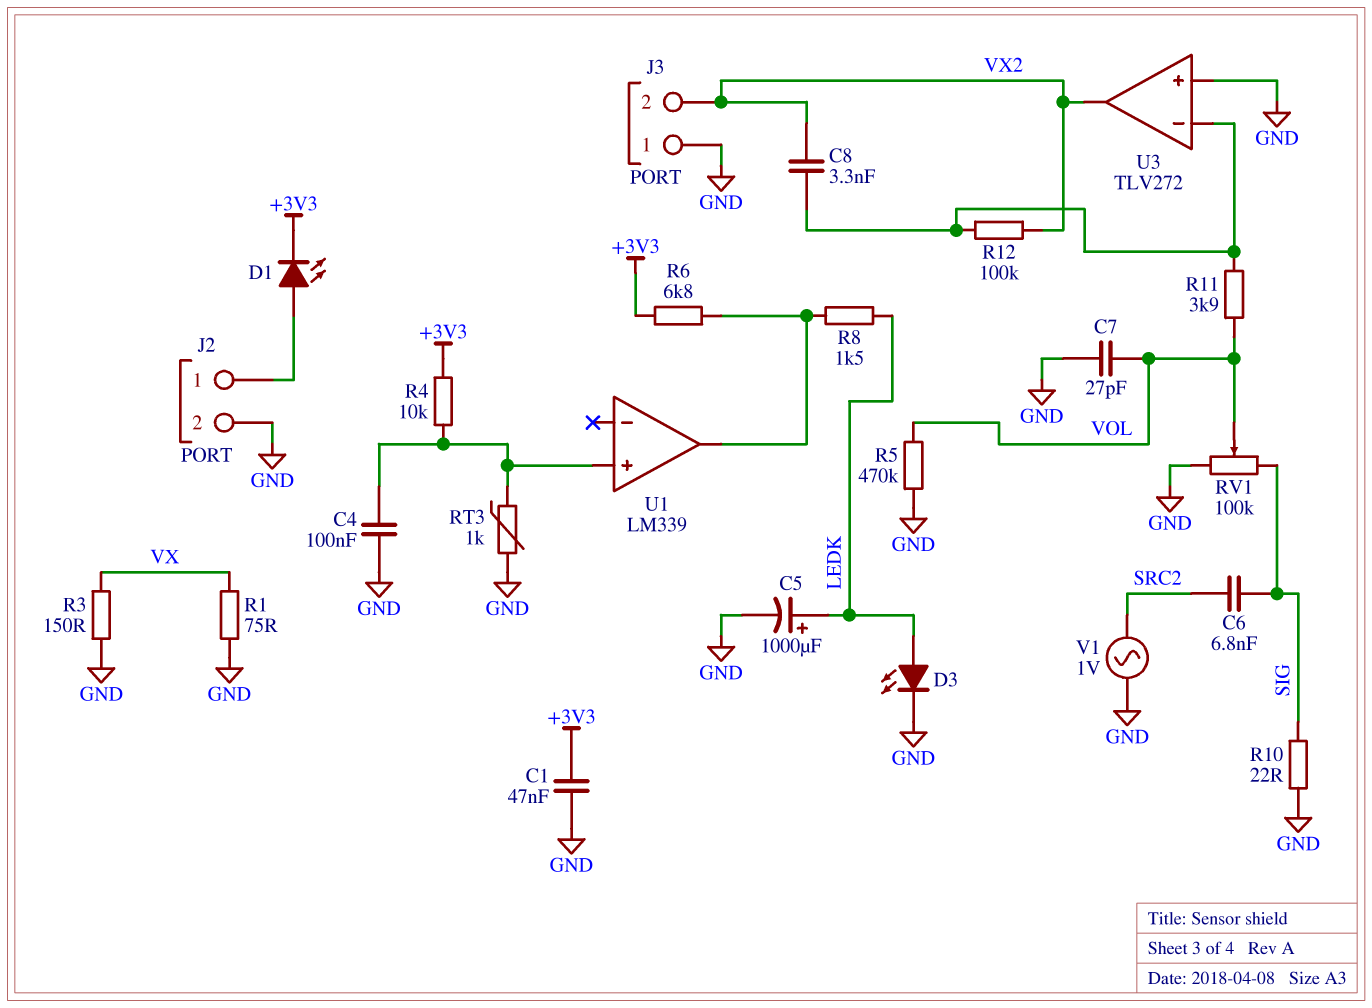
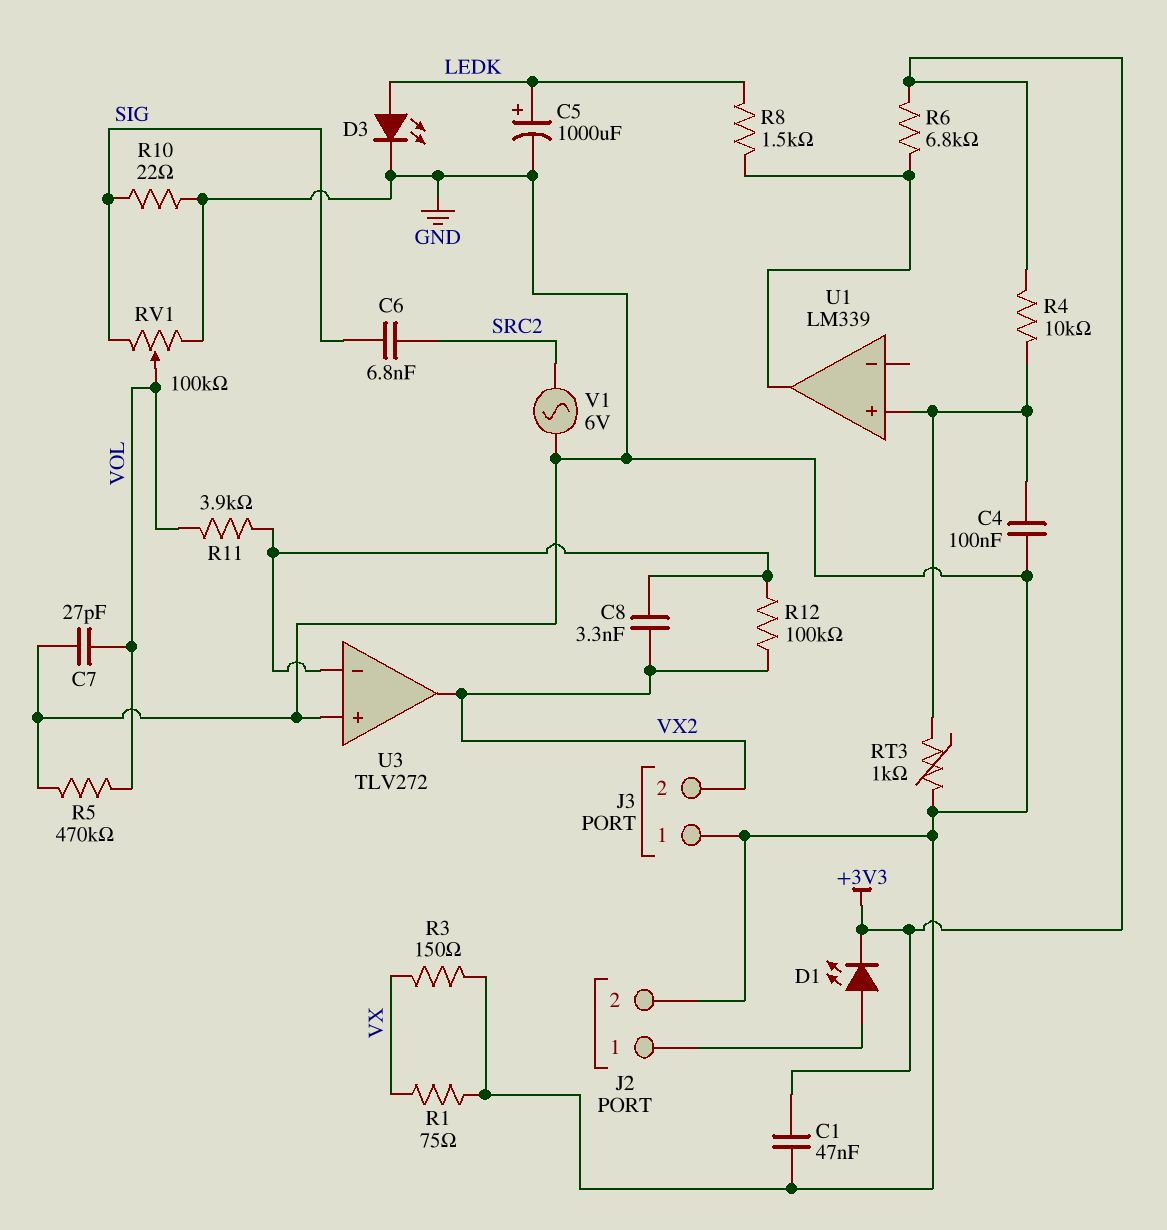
V1: AC 1V (GND, SRC2) -> AC 6V (GND, SRC2)

